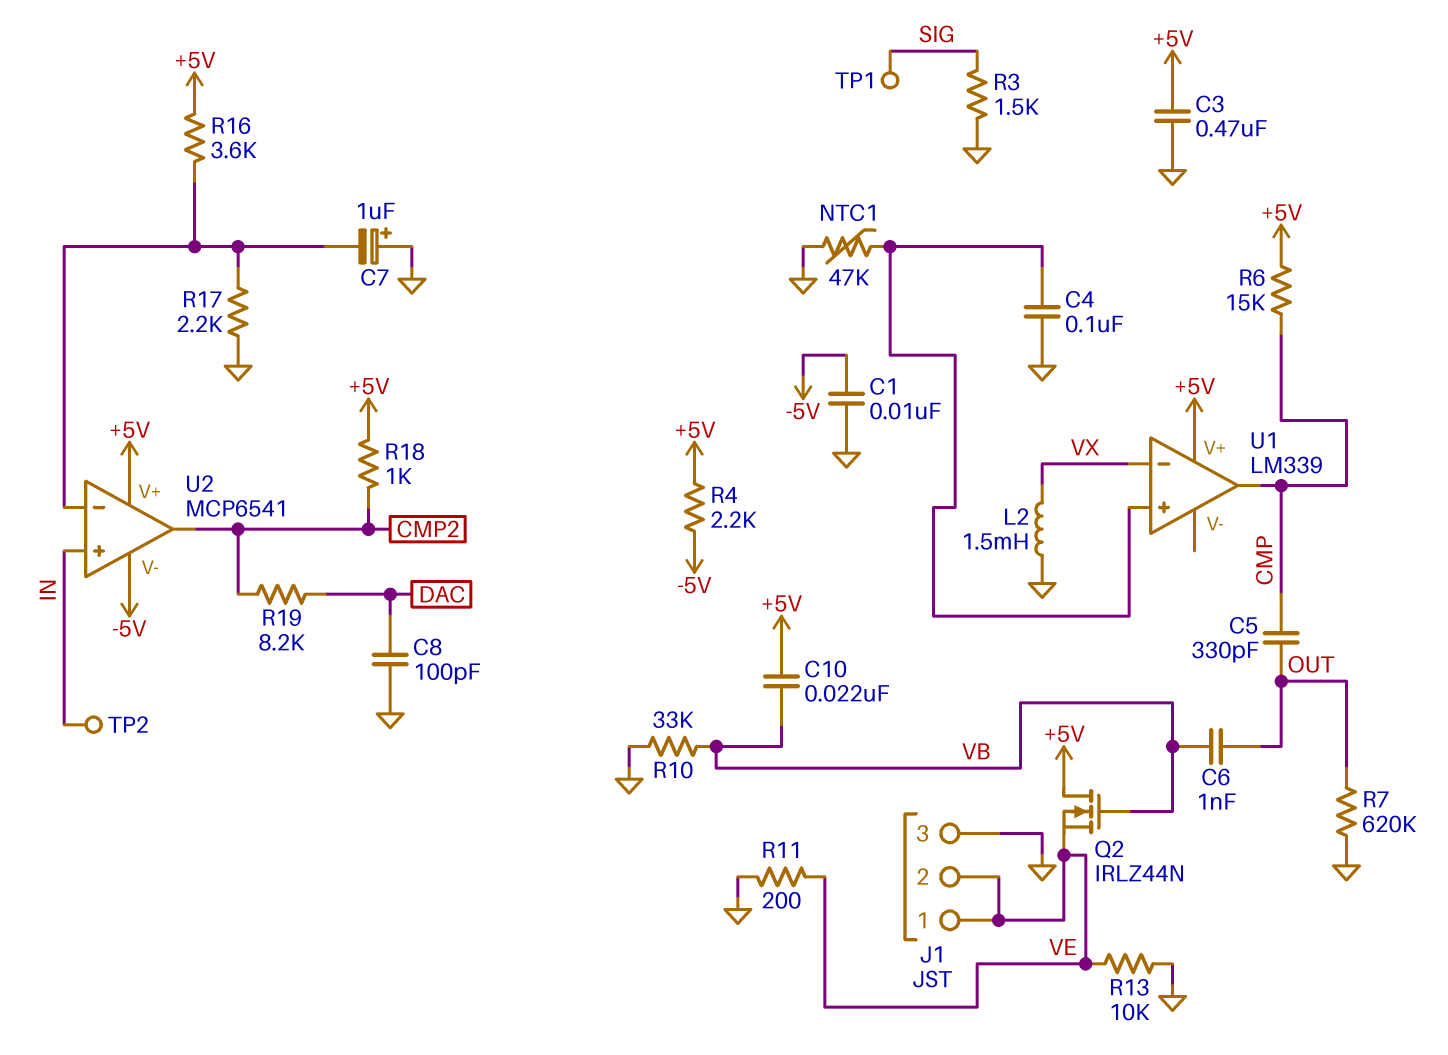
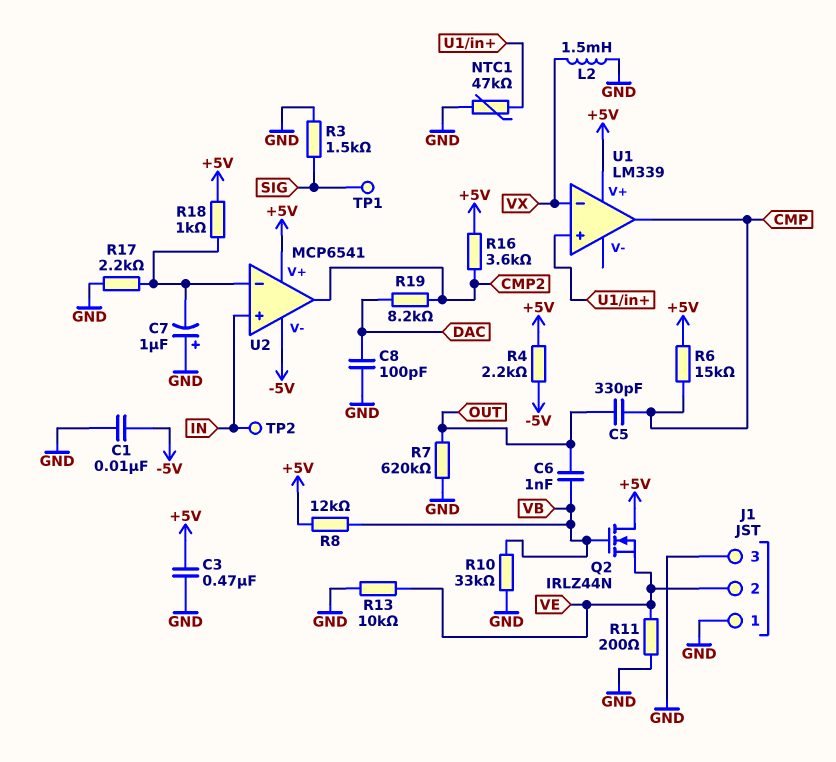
C4: 100nF (GND, U1/in+) -> none
C10: 22nF (+5V, VB) -> none
J1 pin 1: VE -> GND
R8: none -> 12k (+5V, VB)
R16: 3.6k (+5V, U2/in-) -> 3.6k (+5V, CMP2)
R18: 1k (+5V, CMP2) -> 1k (+5V, U2/in-)

